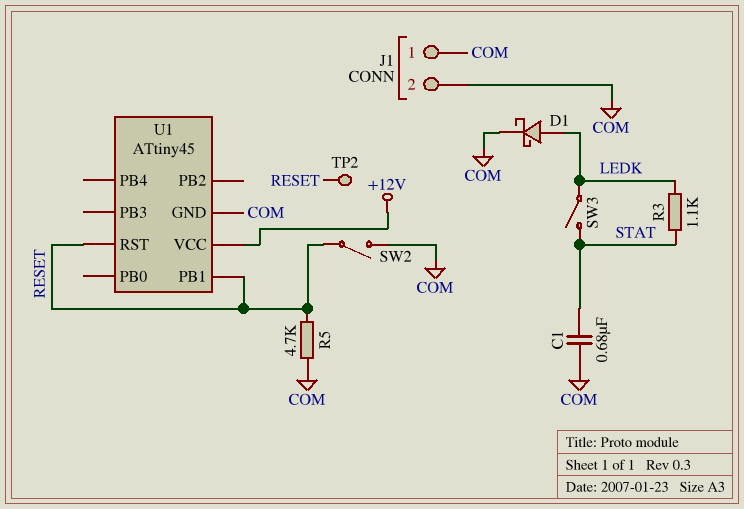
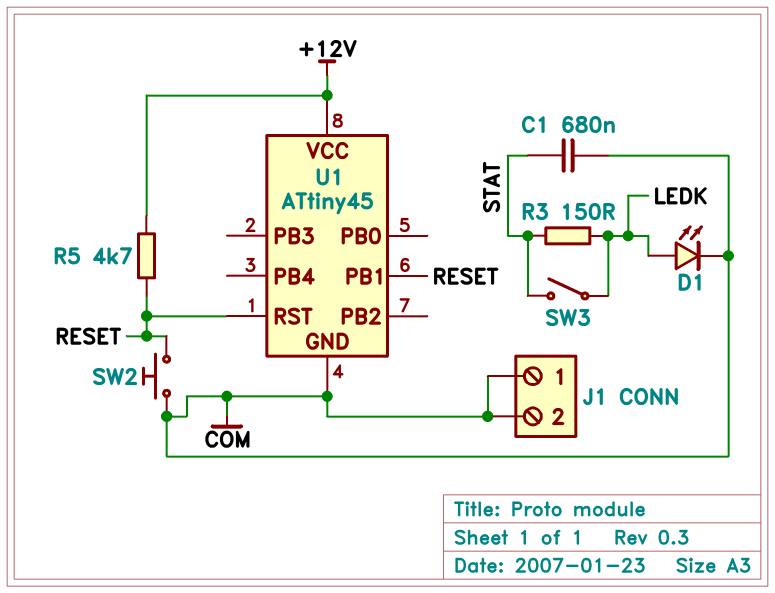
D1: schottky (A LEDK, K COM) -> LED (A LEDK, K COM)
R3: 1.1k (LEDK, STAT) -> 150 (LEDK, STAT)
R5: 4.7k (COM, RESET) -> 4.7k (+12V, RESET)
SW2: switch (COM, RESET) -> button (COM, RESET)
TP2: test point (RESET) -> none

